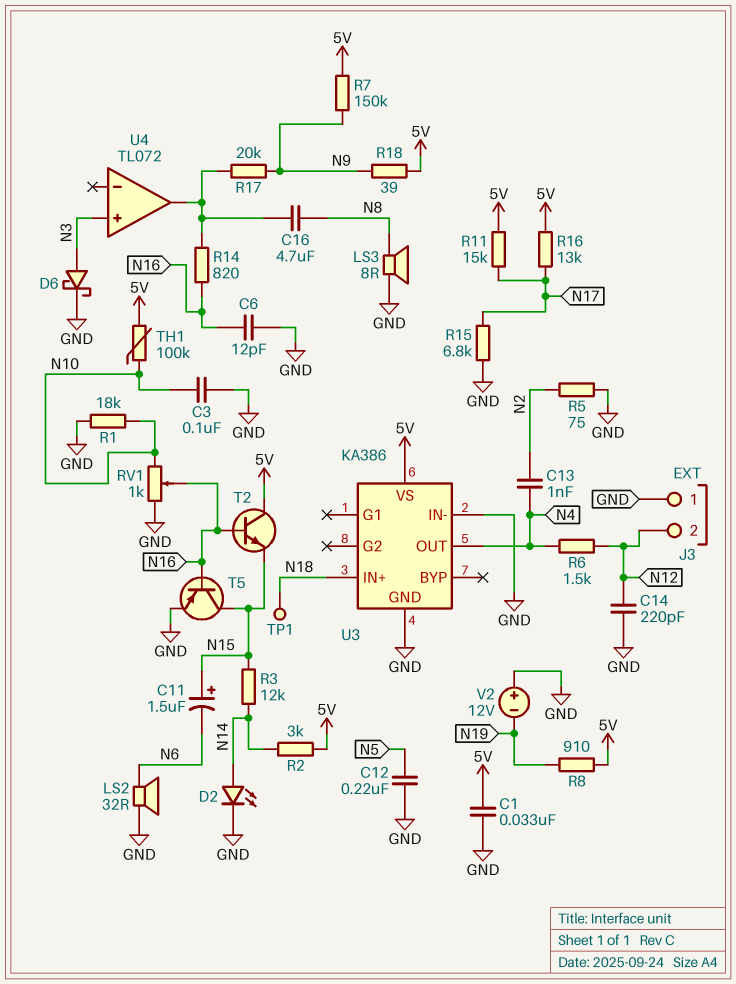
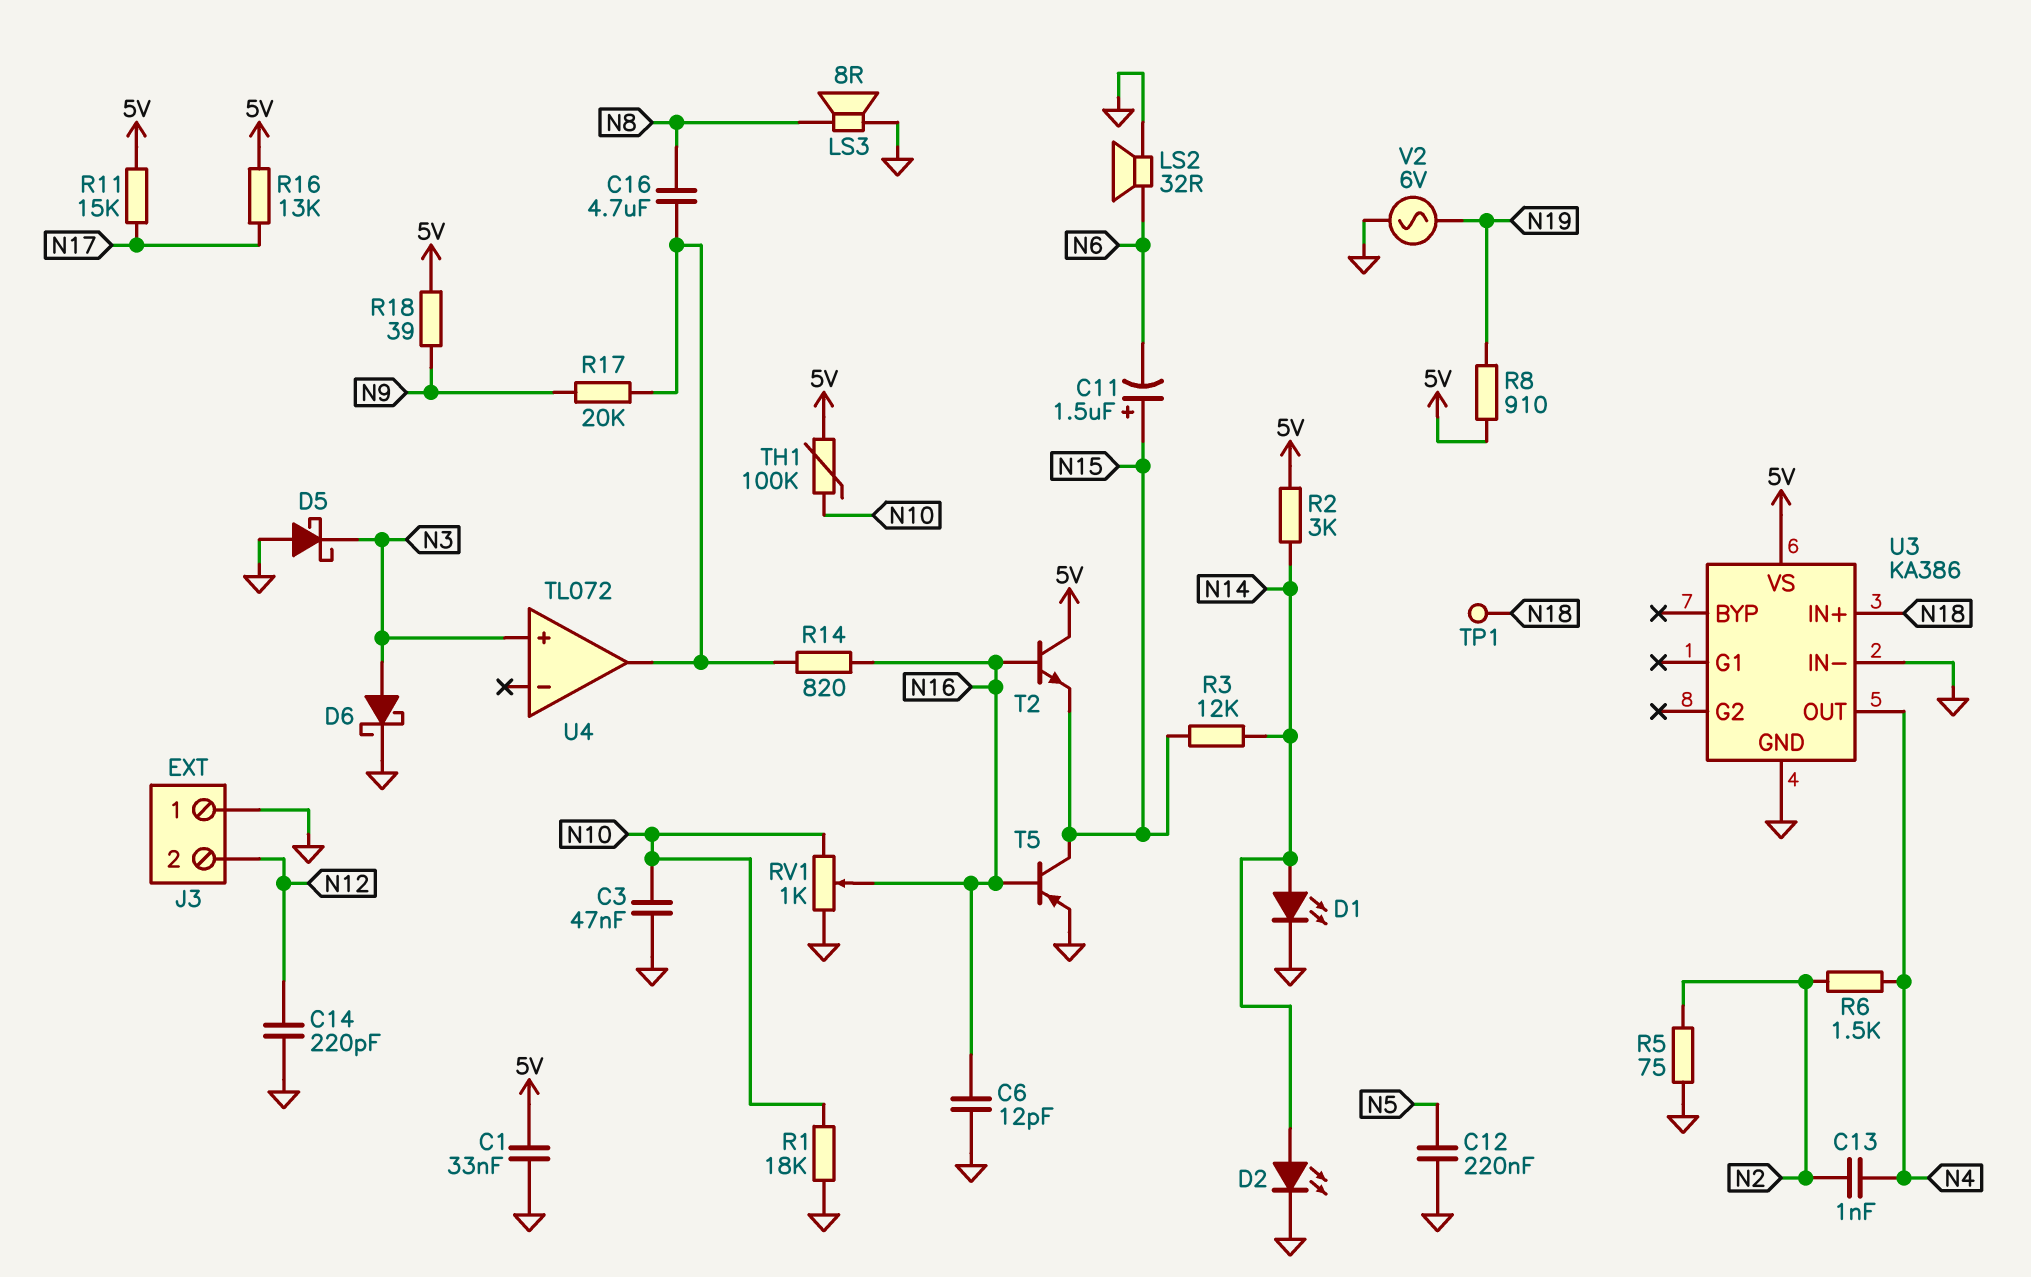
C3: 100nF (GND, N10) -> 47nF (GND, N10)
D1: none -> LED (A N14, K GND)
D5: none -> schottky (A GND, K N3)
R6: 1.5k (N4, N12) -> 1.5k (N2, N4)
R7: 150k (5V, N9) -> none
R15: 6.8k (GND, N17) -> none
V2: 12V (plus GND, minus N19) -> AC 6V (GND, N19)

